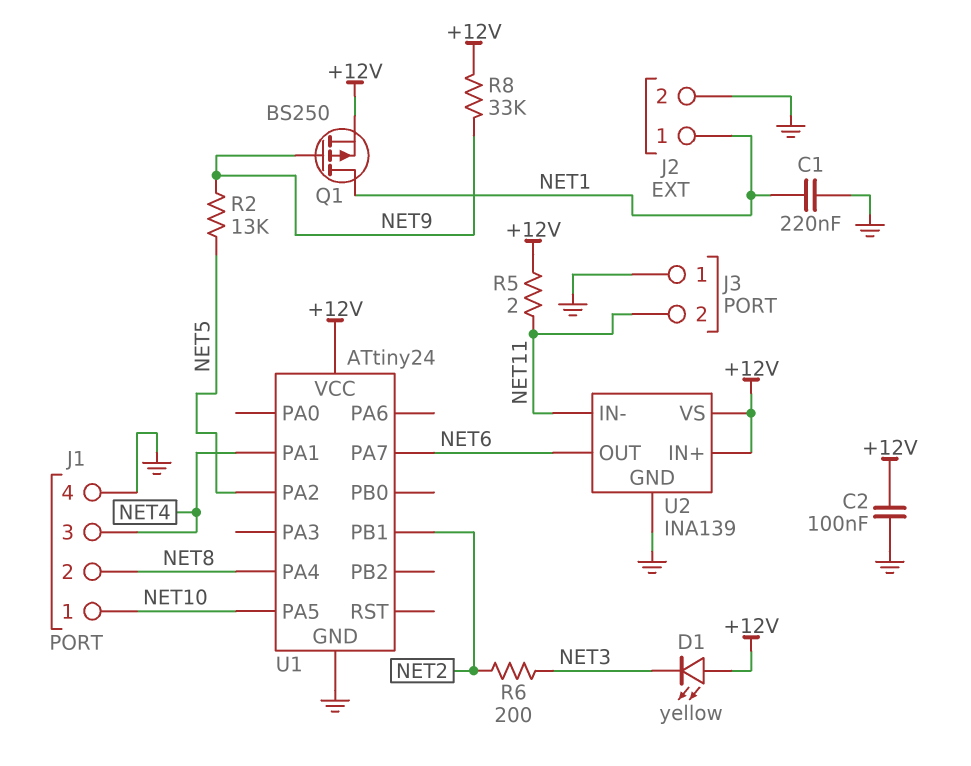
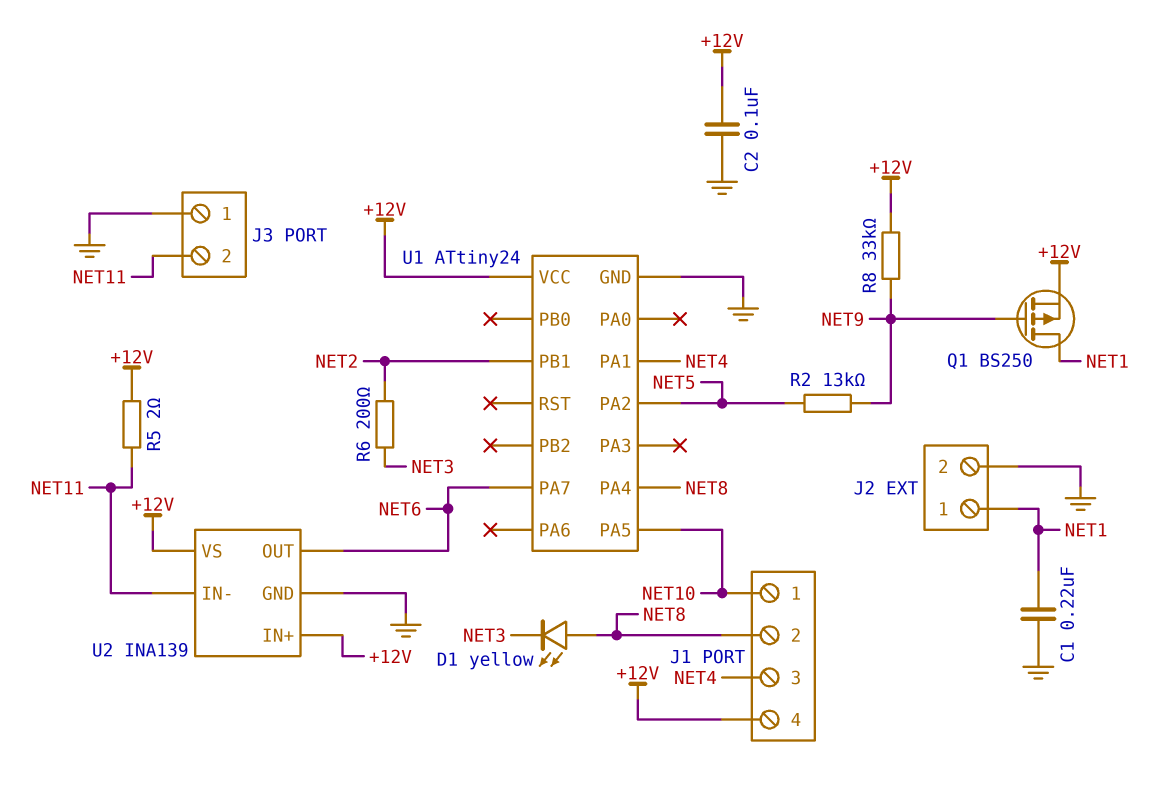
D1: LED yellow (A +12V, K NET3) -> LED yellow (A NET8, K NET3)
J1 pin 4: GND -> +12V

